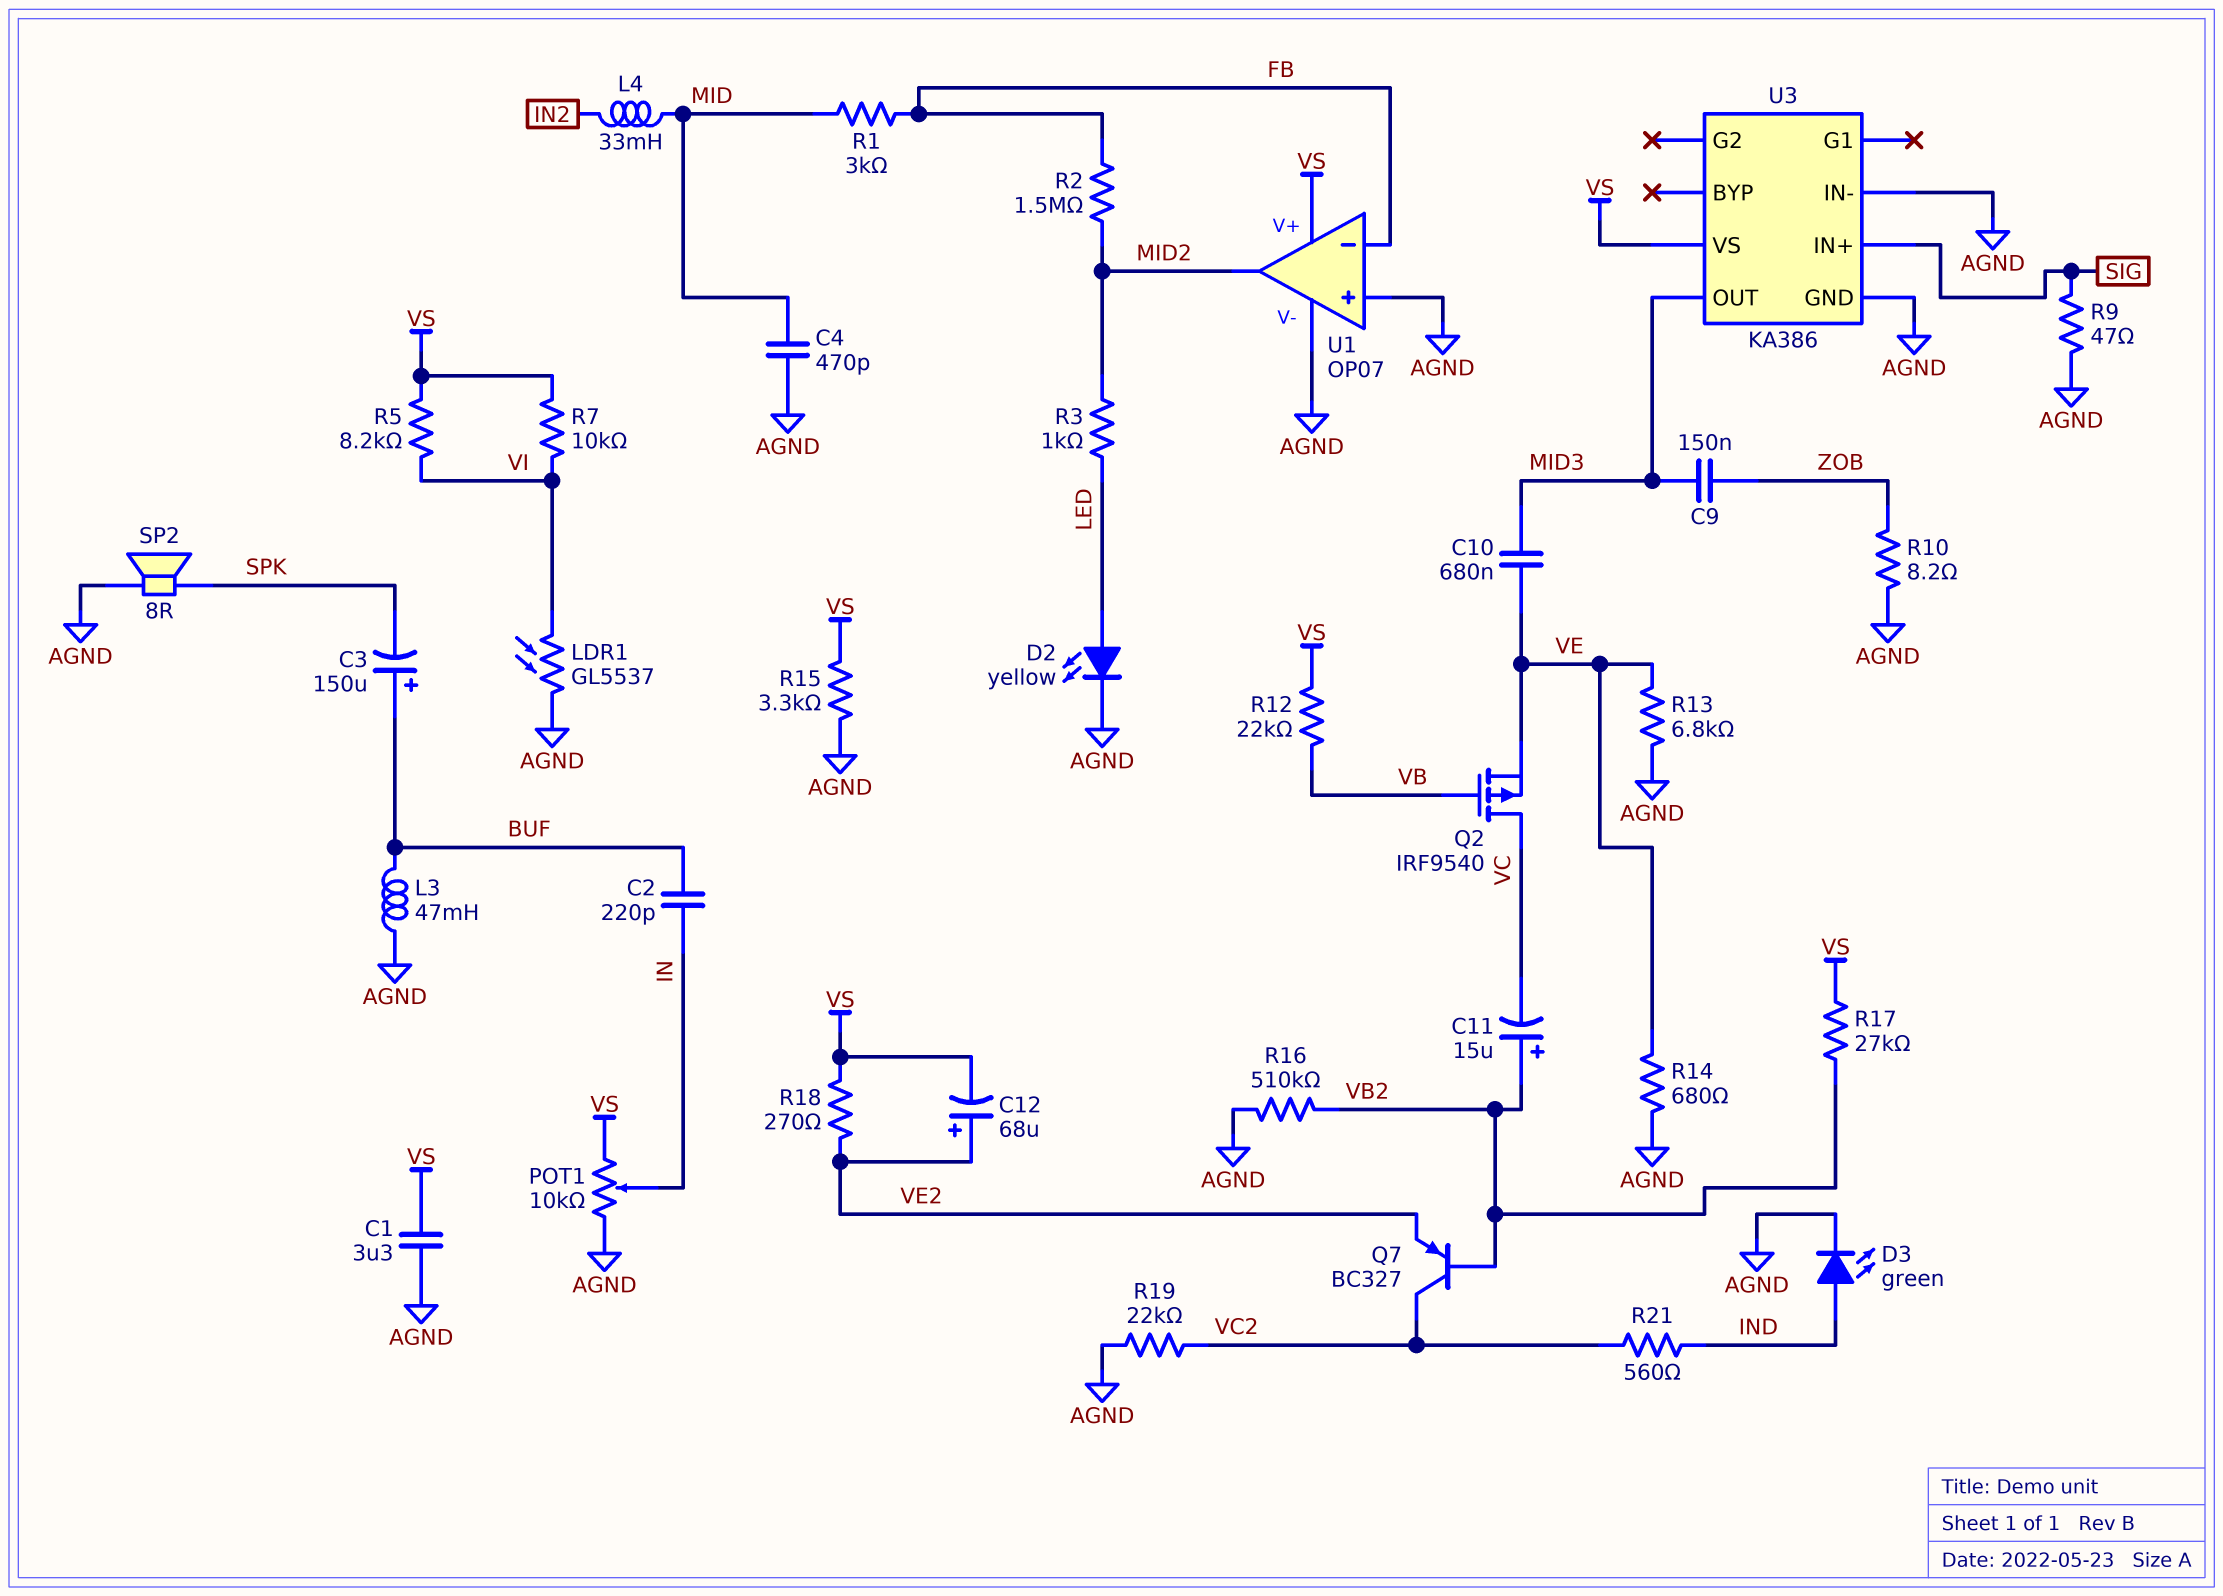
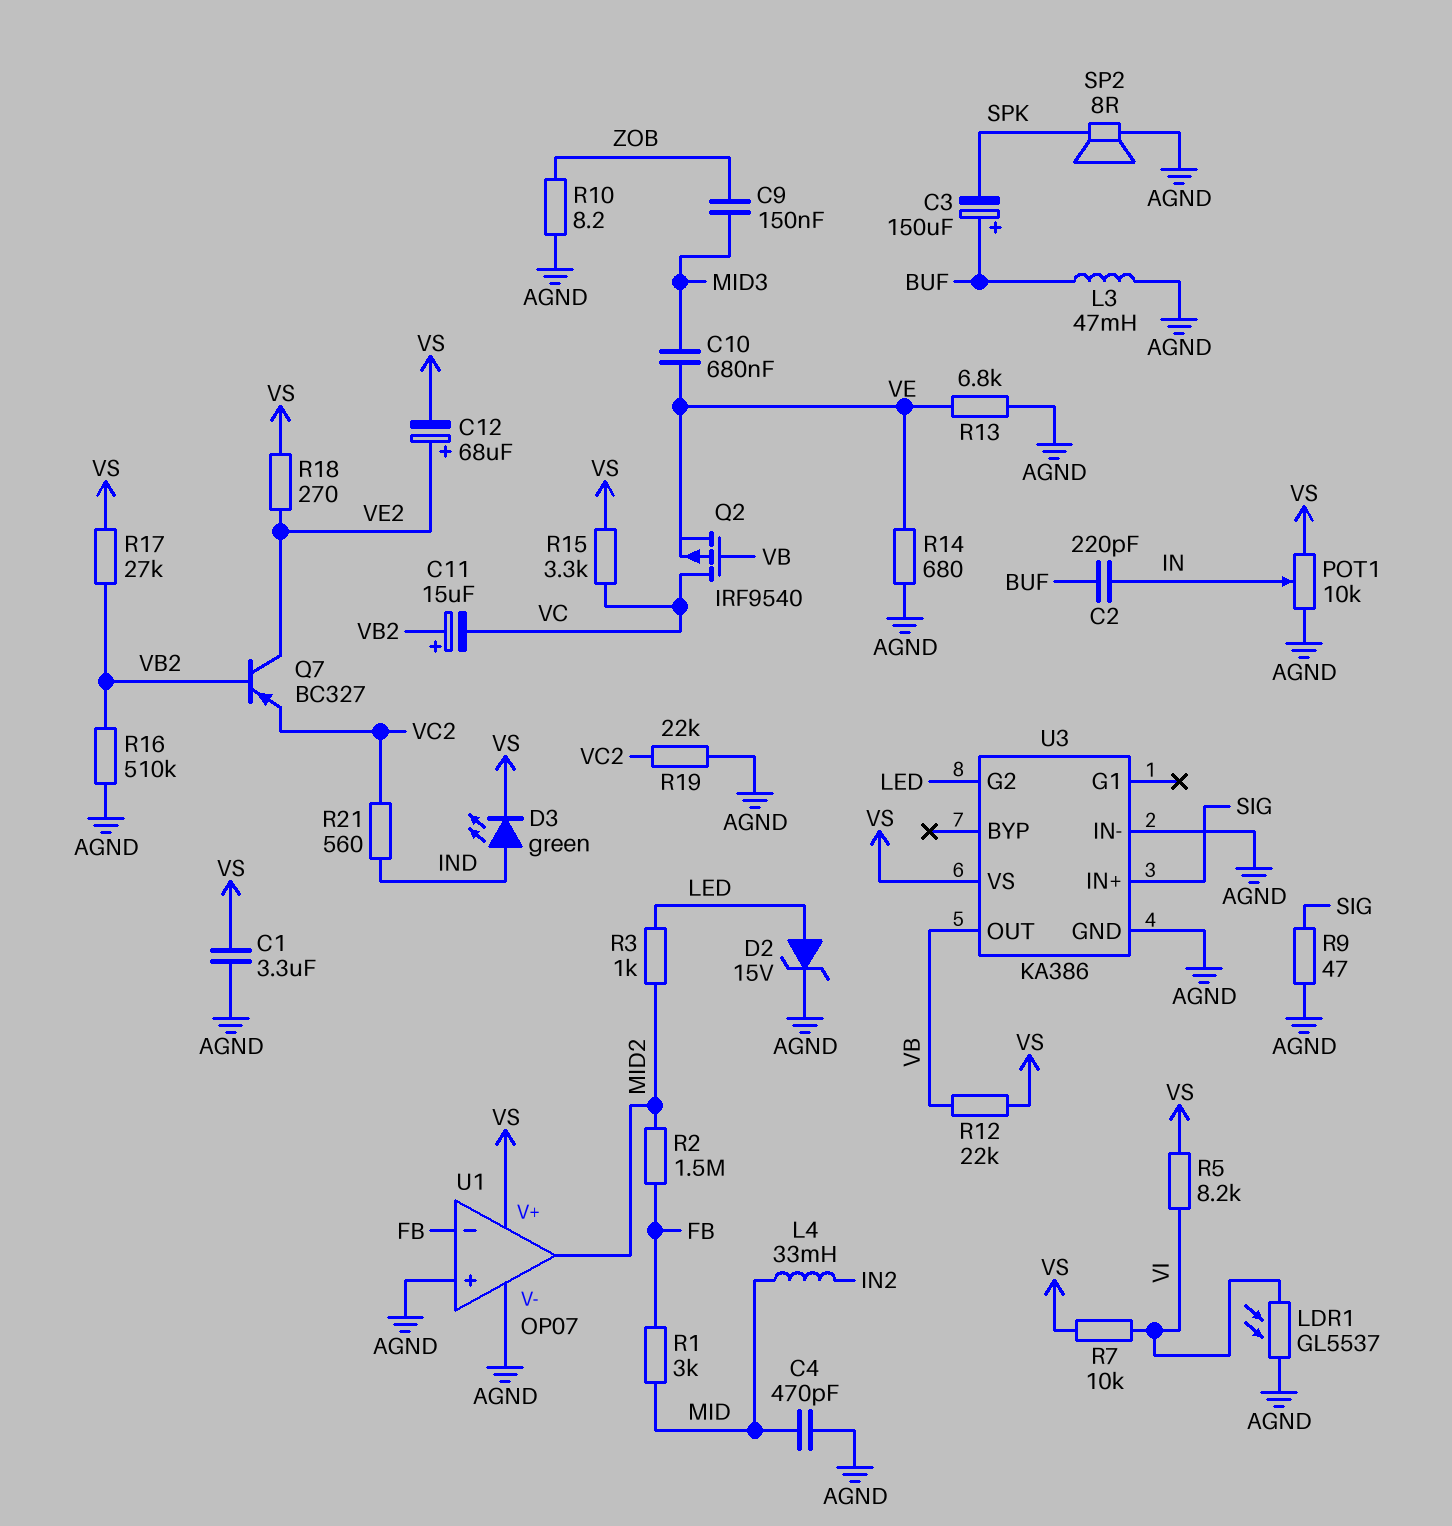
D2: LED yellow (A LED, K AGND) -> zener 15V (A LED, K AGND)
D3: LED green (A IND, K AGND) -> LED green (A IND, K VS)
Q7: PNP BC327 (B VB2, C VC2, E VE2) -> PNP BC327 (B VB2, C VE2, E VC2)
R15: 3.3k (AGND, VS) -> 3.3k (VC, VS)
U3 pin G2: none -> LED
U3 pin OUT: MID3 -> VB

